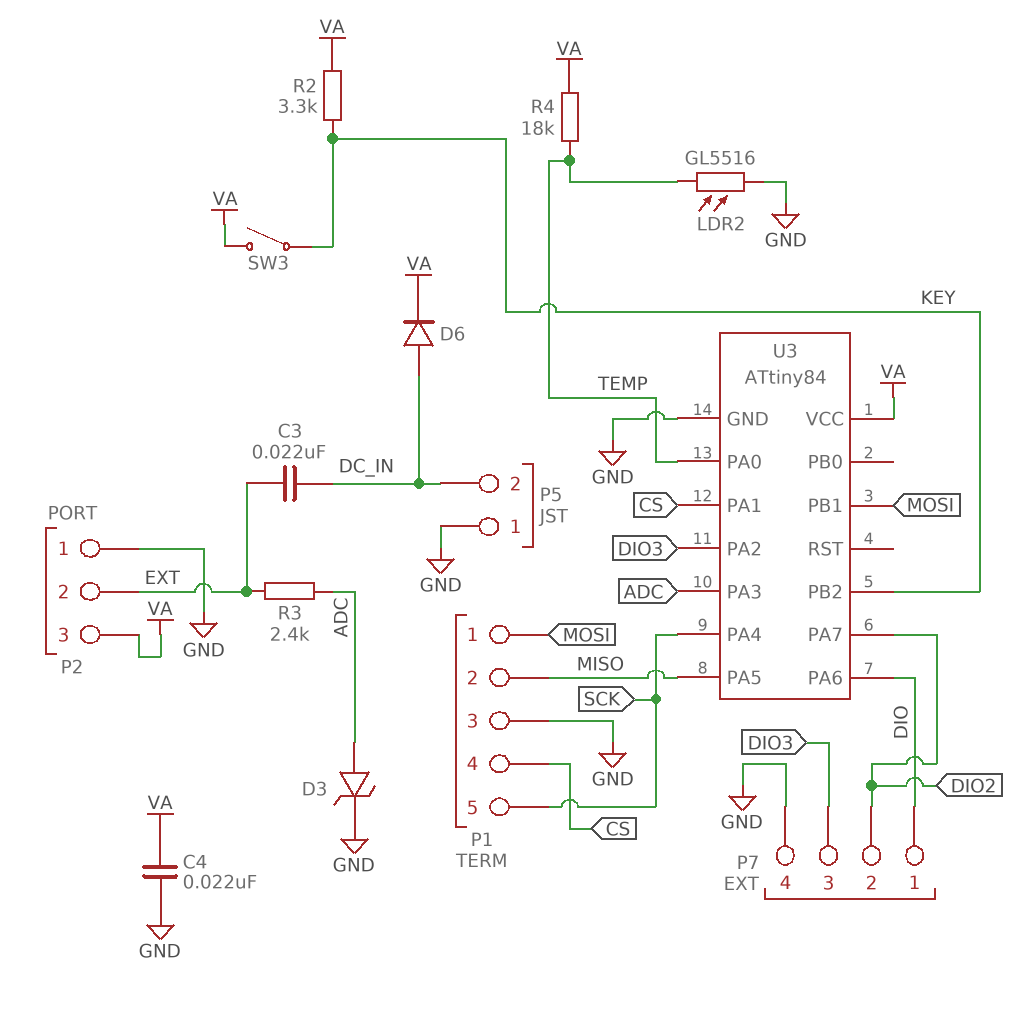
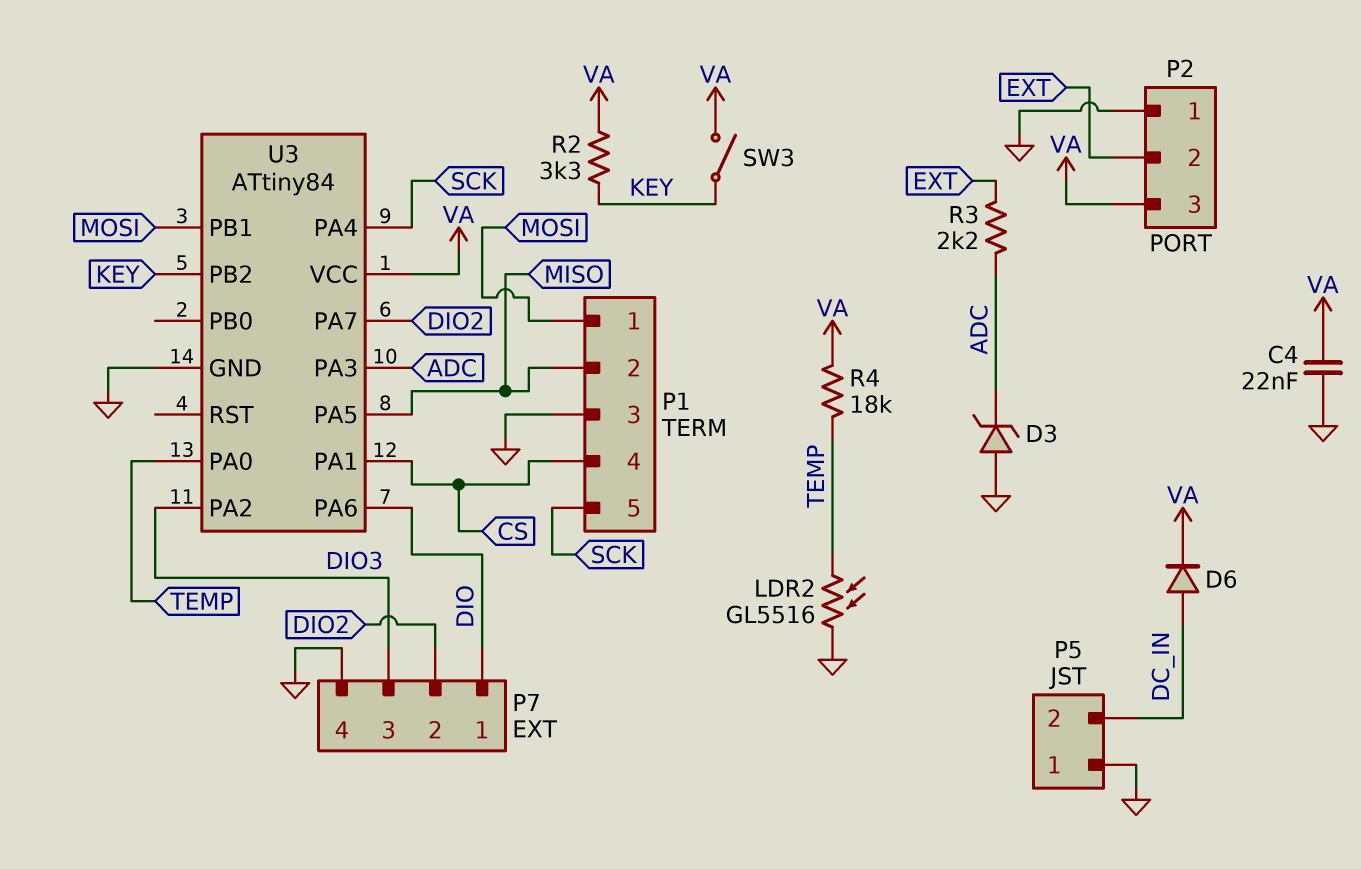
C3: 22nF (DC_IN, EXT) -> none
D3: zener (A ADC, K GND) -> zener (A GND, K ADC)
R3: 2.4k (ADC, EXT) -> 2.2k (ADC, EXT)

